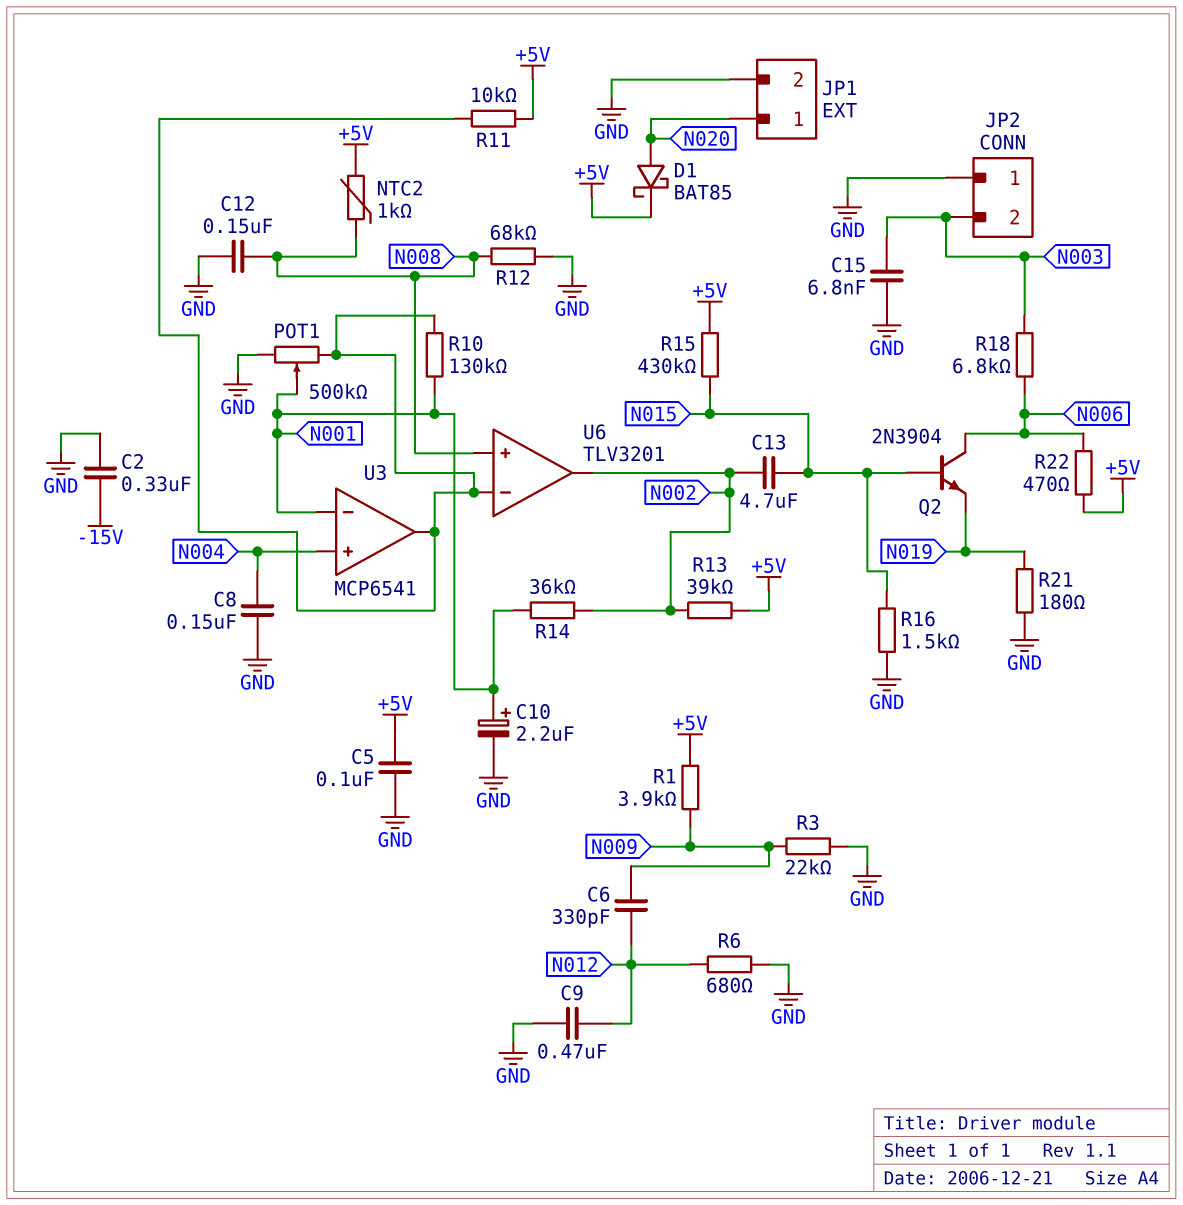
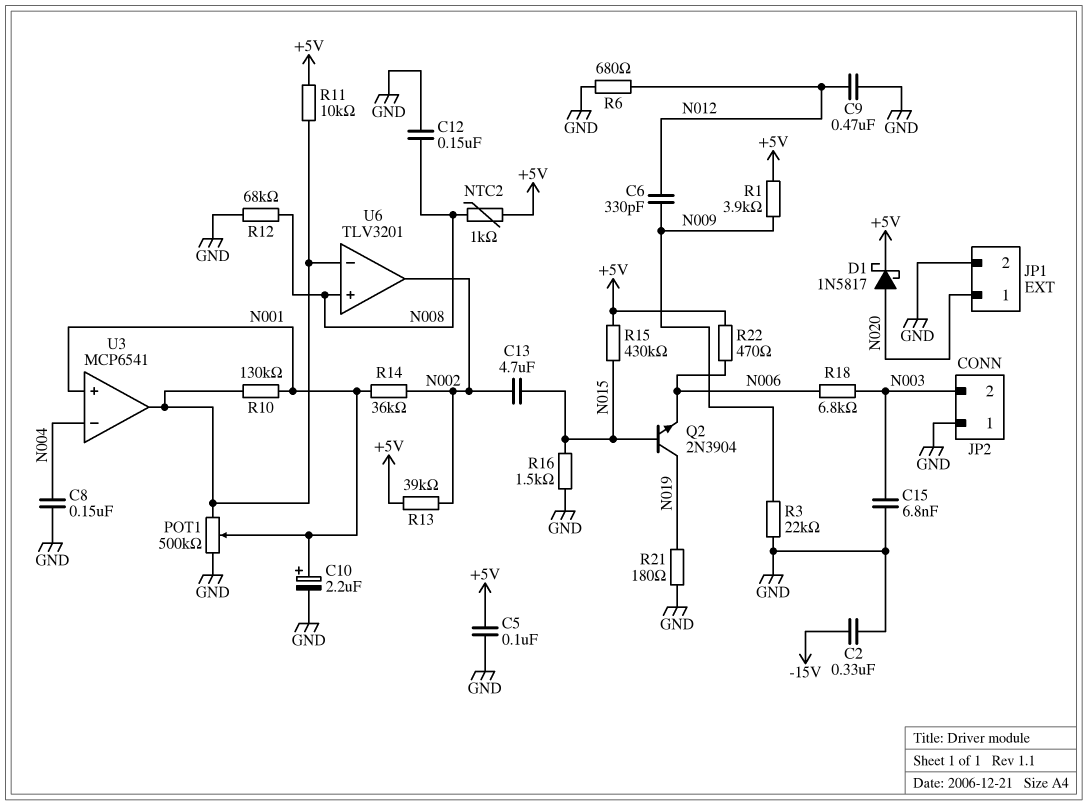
D1: schottky BAT85 (A N020, K +5V) -> schottky 1N5817 (A N020, K +5V)
Q2: NPN 2N3904 (B N015, C N006, E N019) -> NPN 2N3904 (B N015, C N019, E N006)
U3 pin in+: N004 -> N001
U3 pin in-: N001 -> N004

